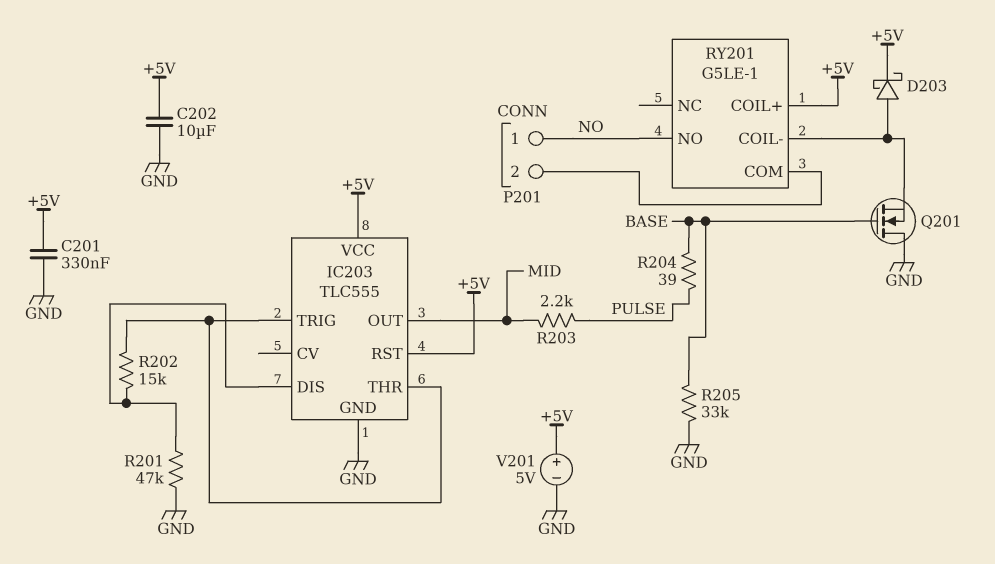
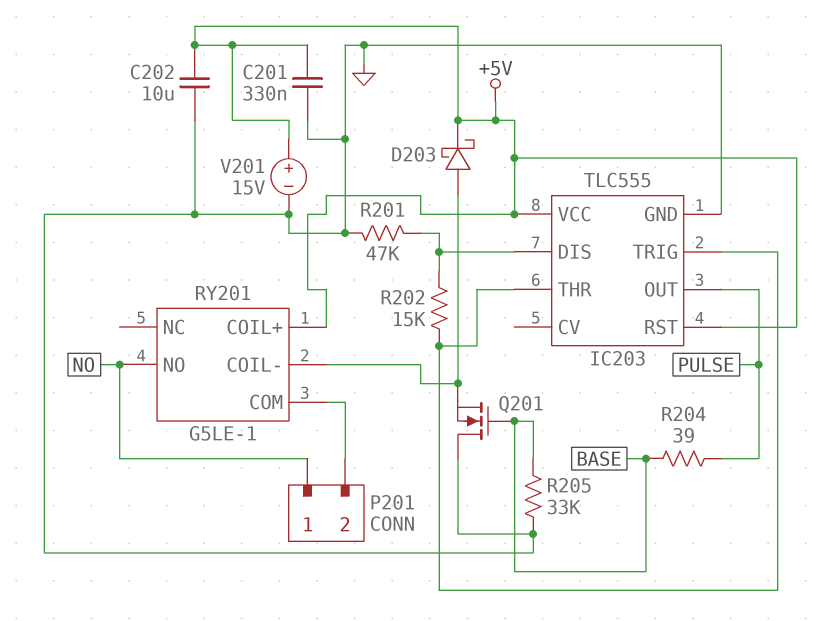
IC203 pin OUT: MID -> PULSE
R203: 2.2k (MID, PULSE) -> none
V201: 5V (plus +5V, minus GND) -> 15V (plus +5V, minus GND)

